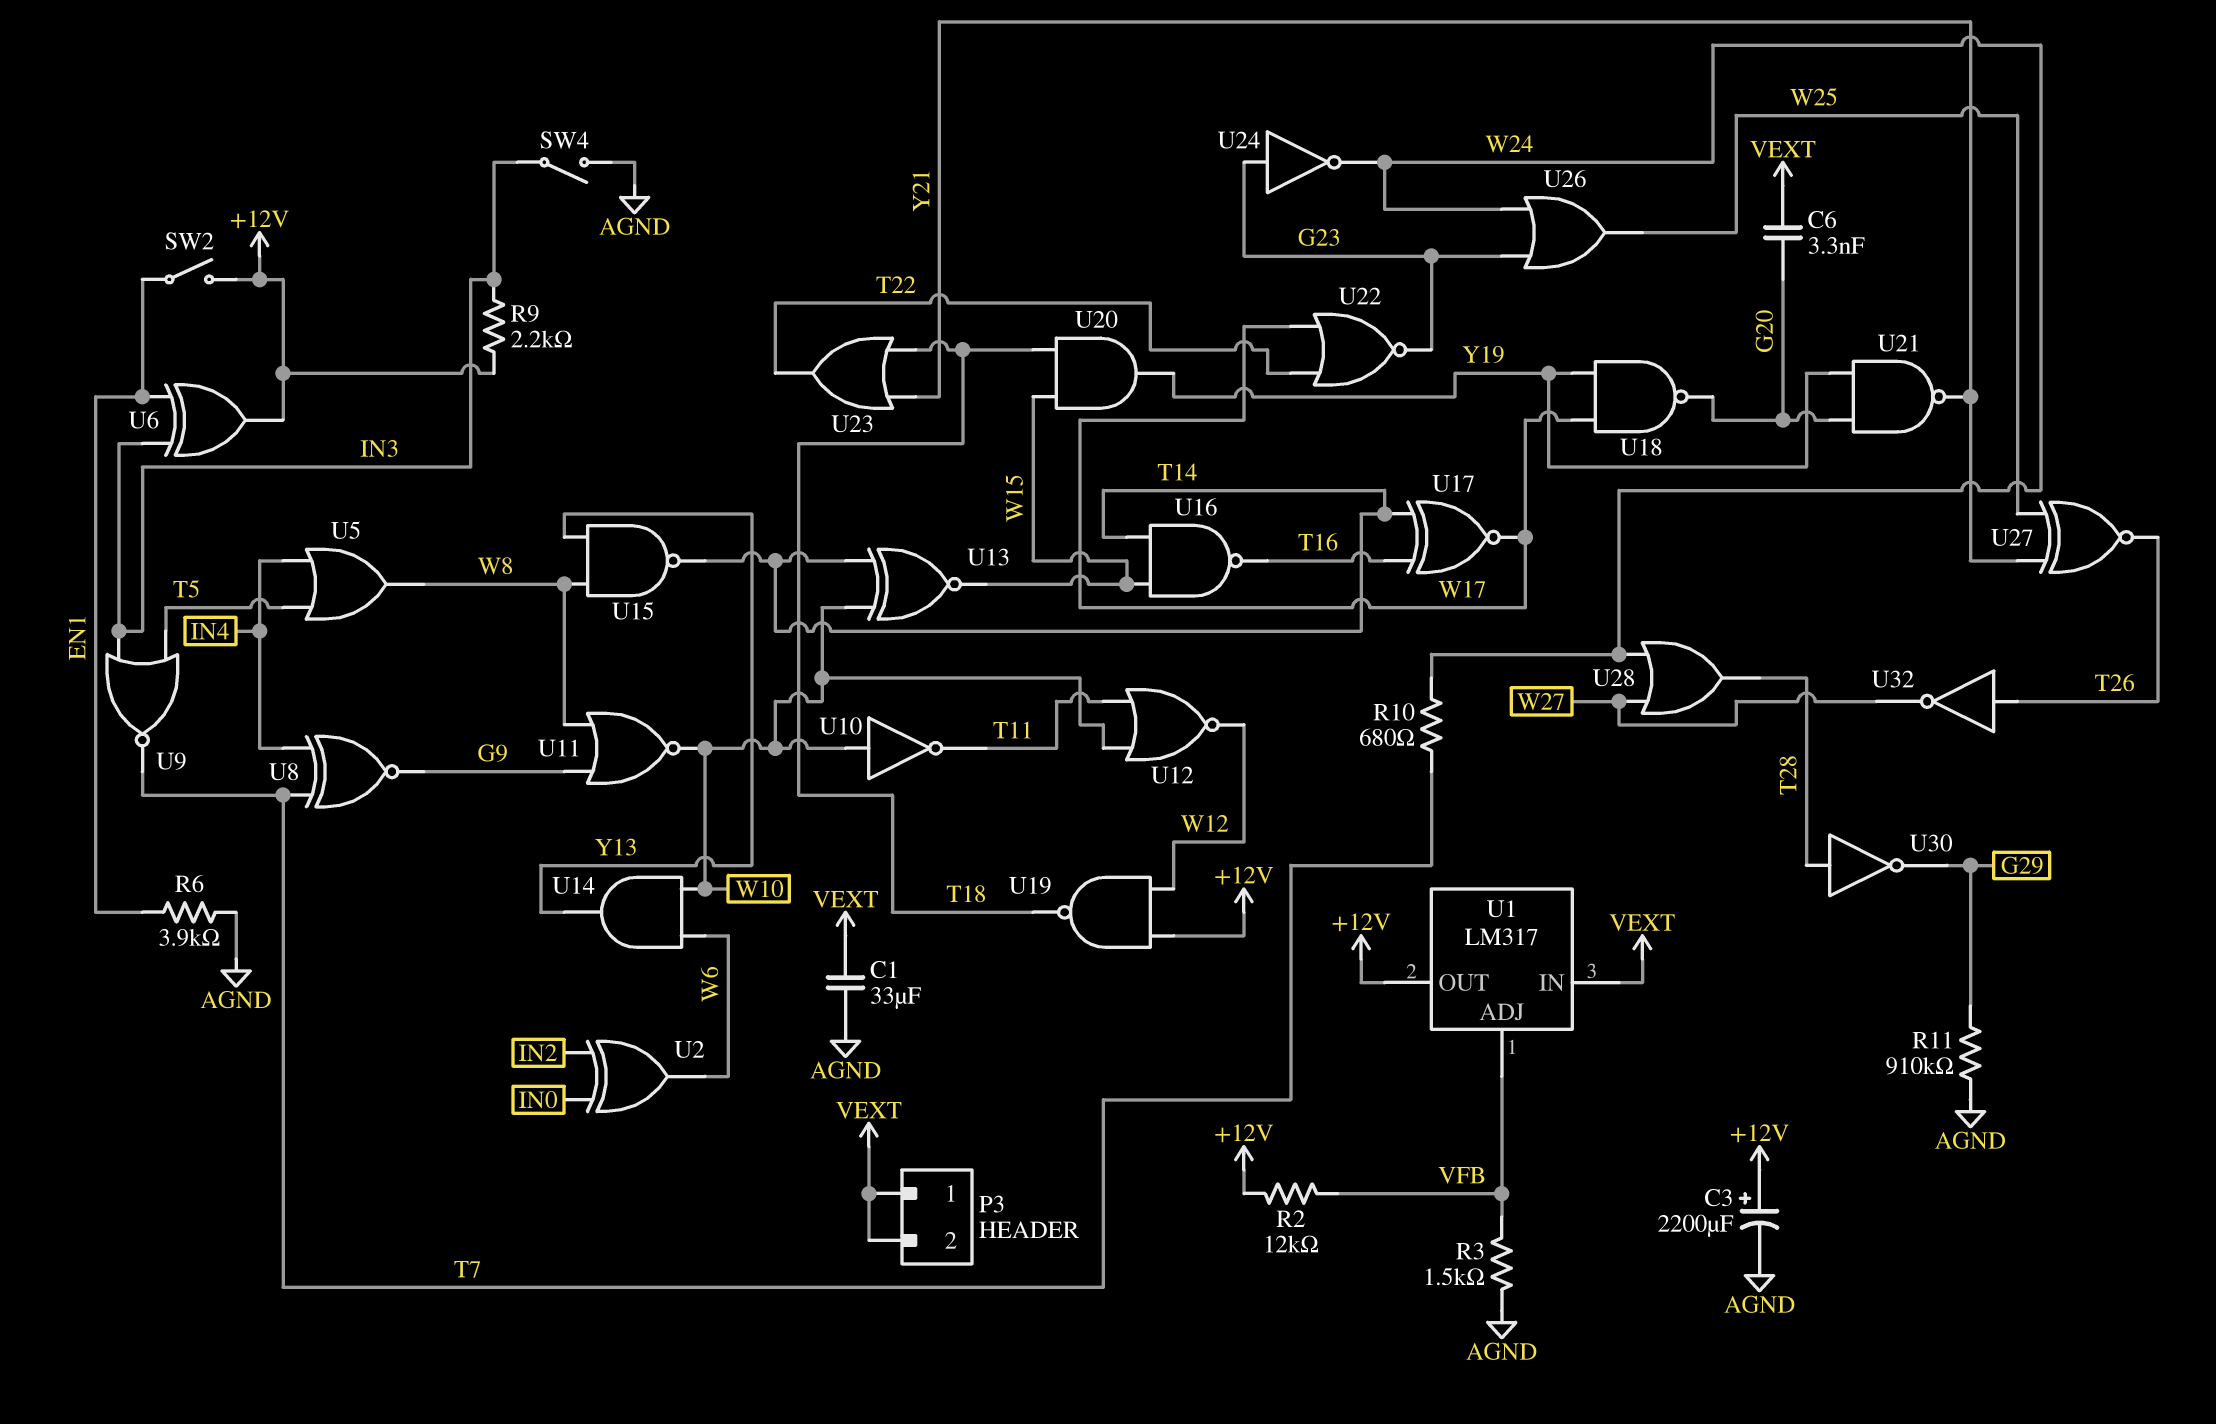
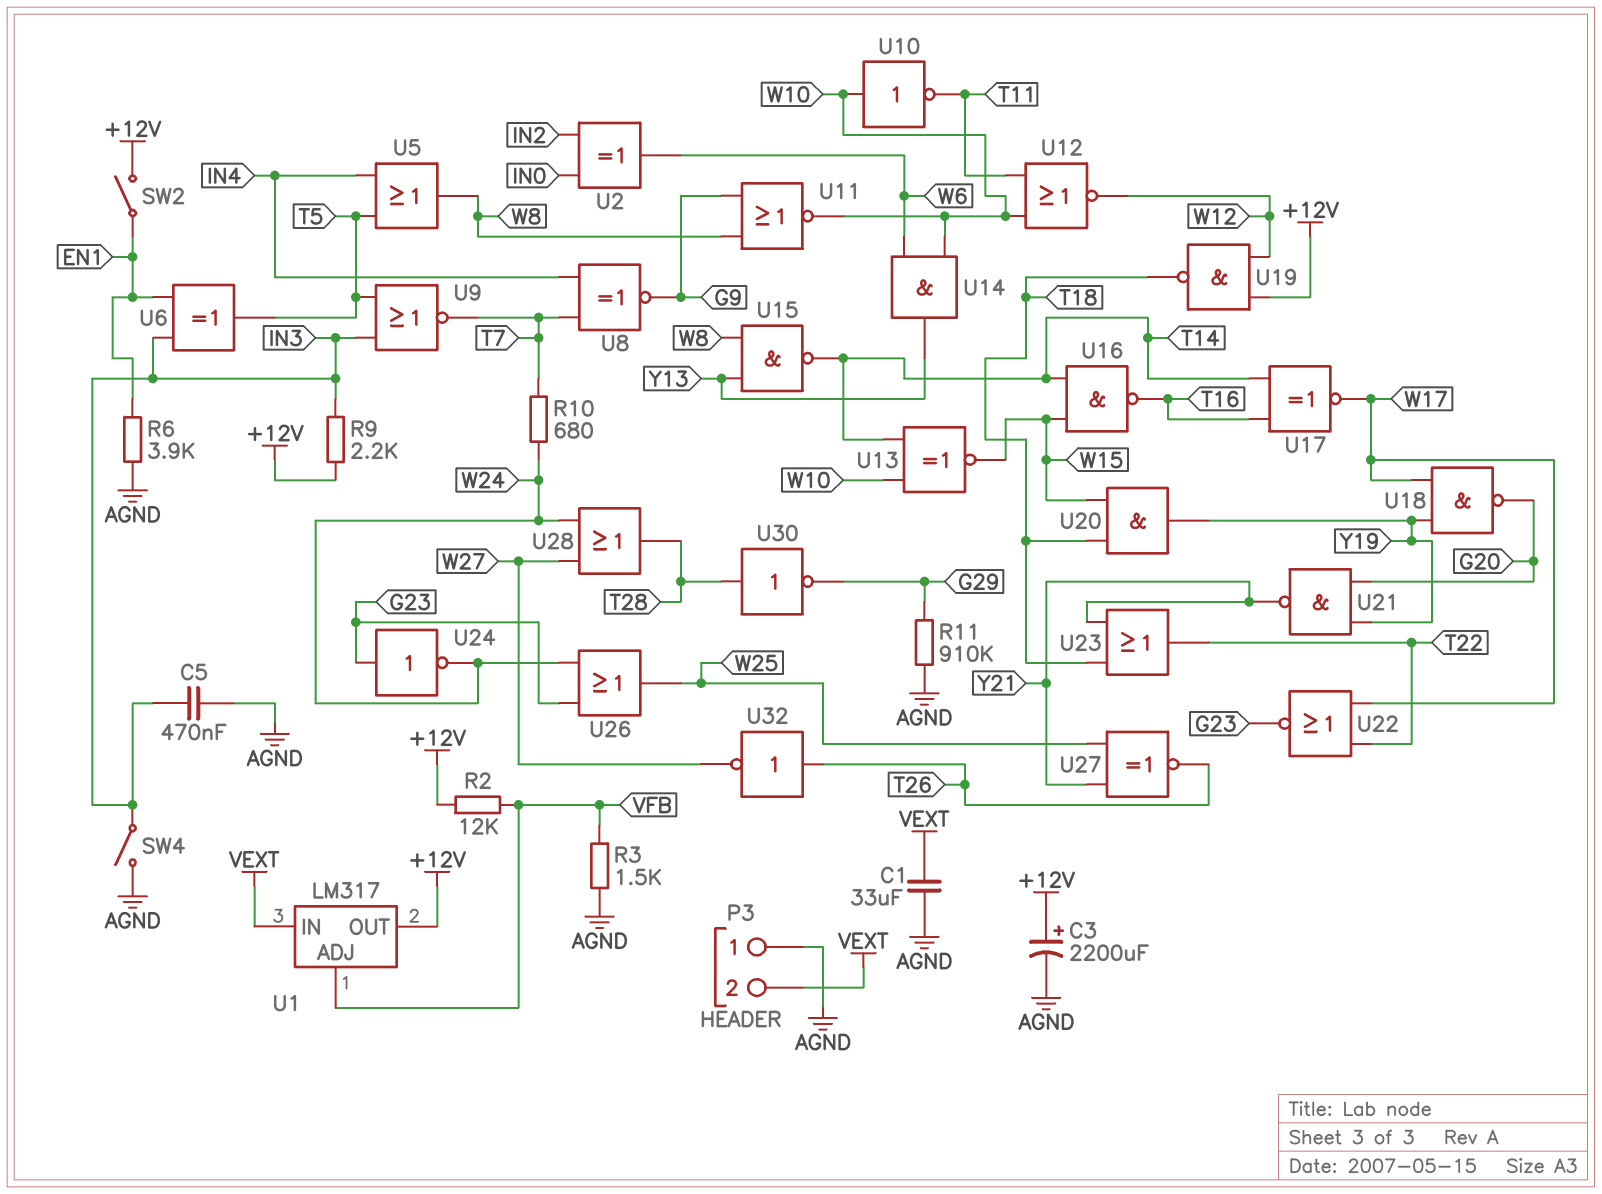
C5: none -> 470nF (AGND, IN3)
C6: 3.3nF (G20, VEXT) -> none
P3 pin 1: VEXT -> AGND
U6: XOR (in EN1, in IN3, out +12V) -> XOR (in EN1, in IN3, out T5)

